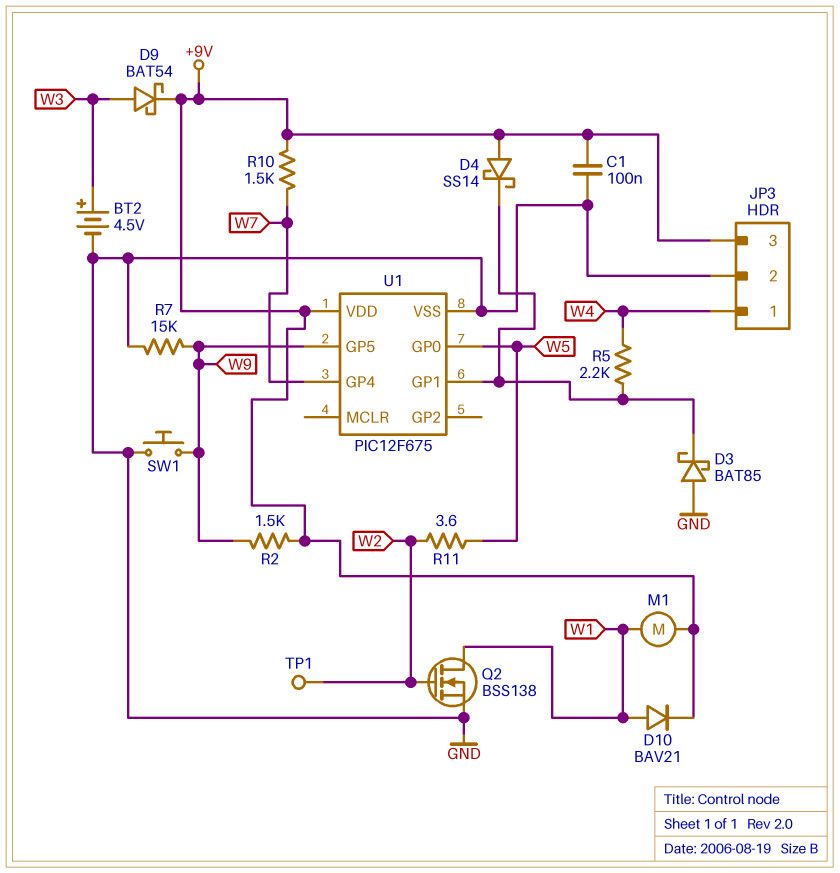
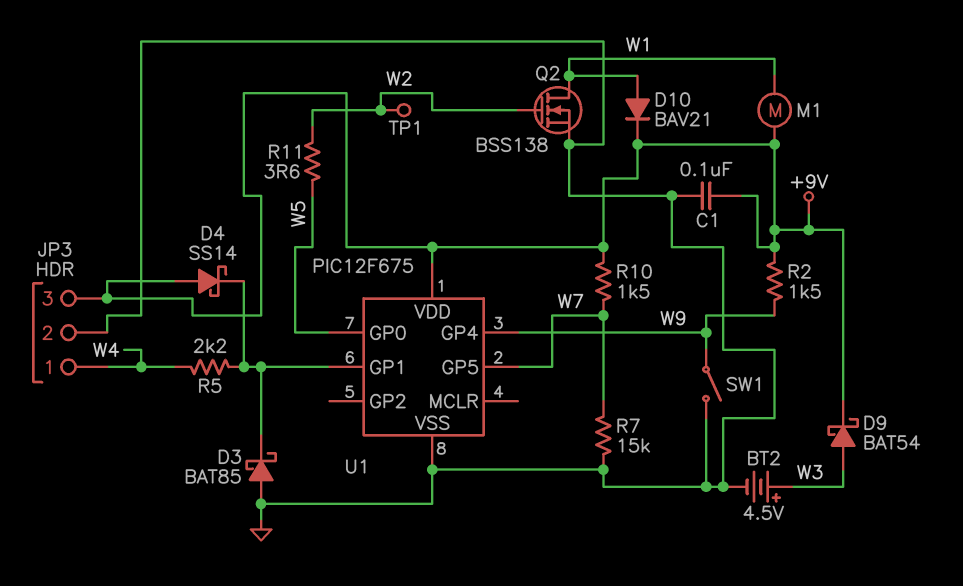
R7: 15k (GND, W9) -> 15k (GND, W7)
SW1: button (GND, W9) -> switch (GND, W9)
U1 pin GP4: W7 -> W9
U1 pin GP5: W9 -> W7

